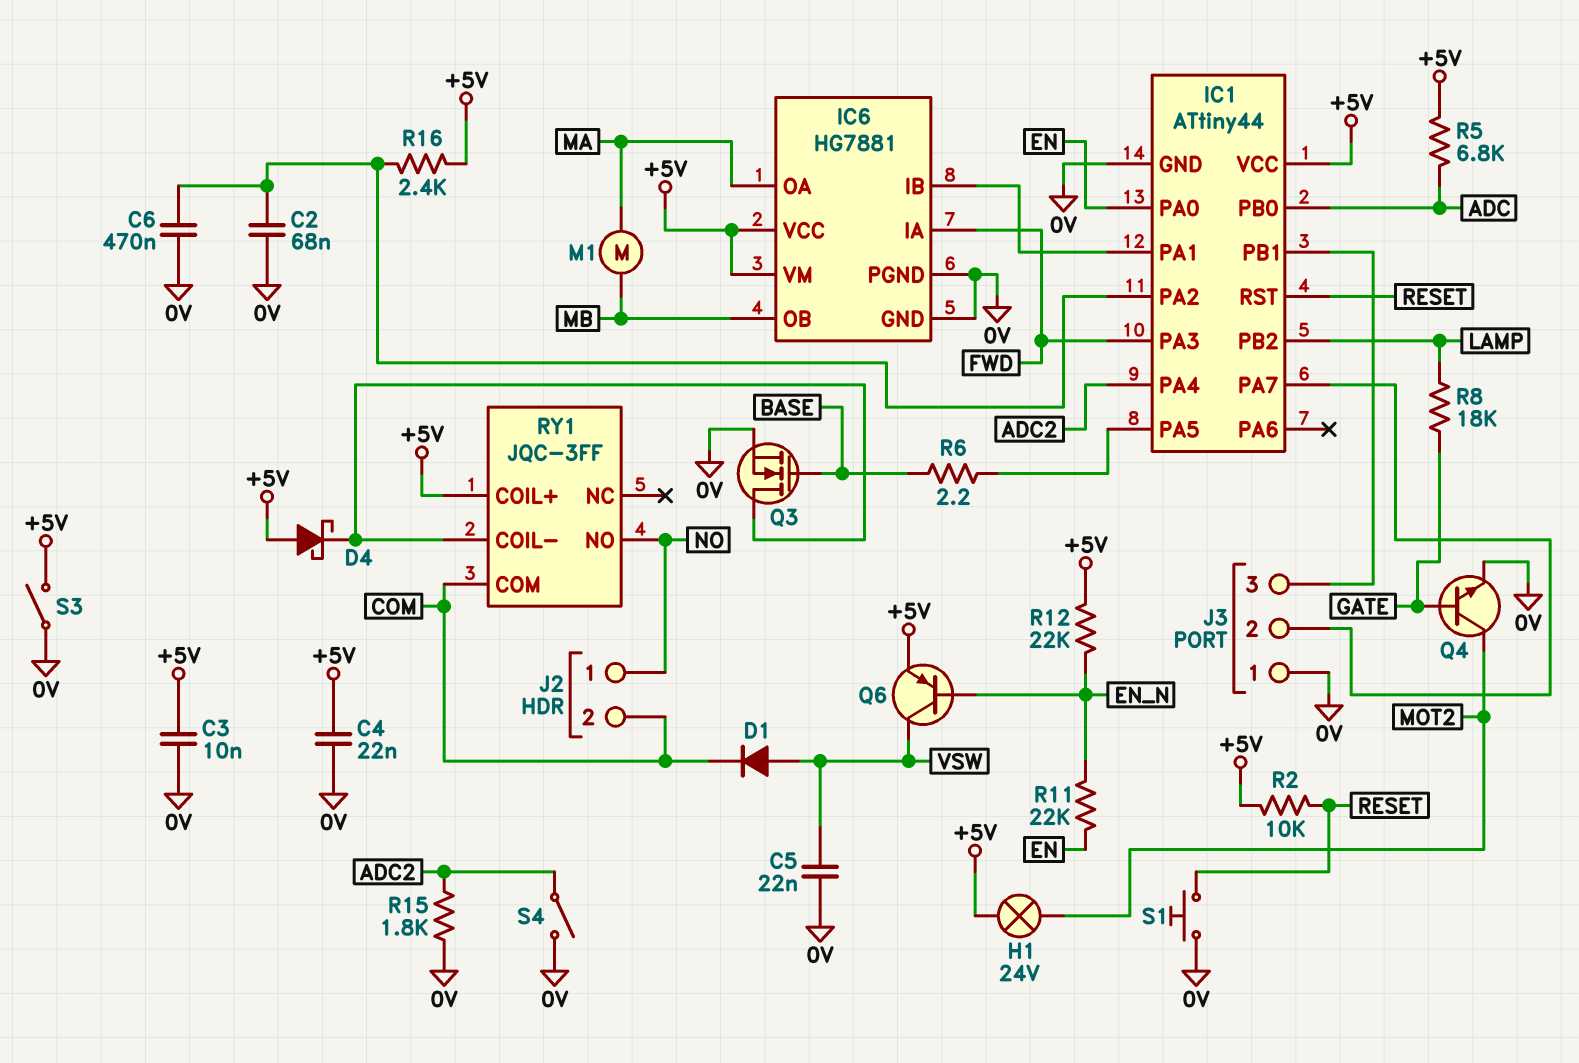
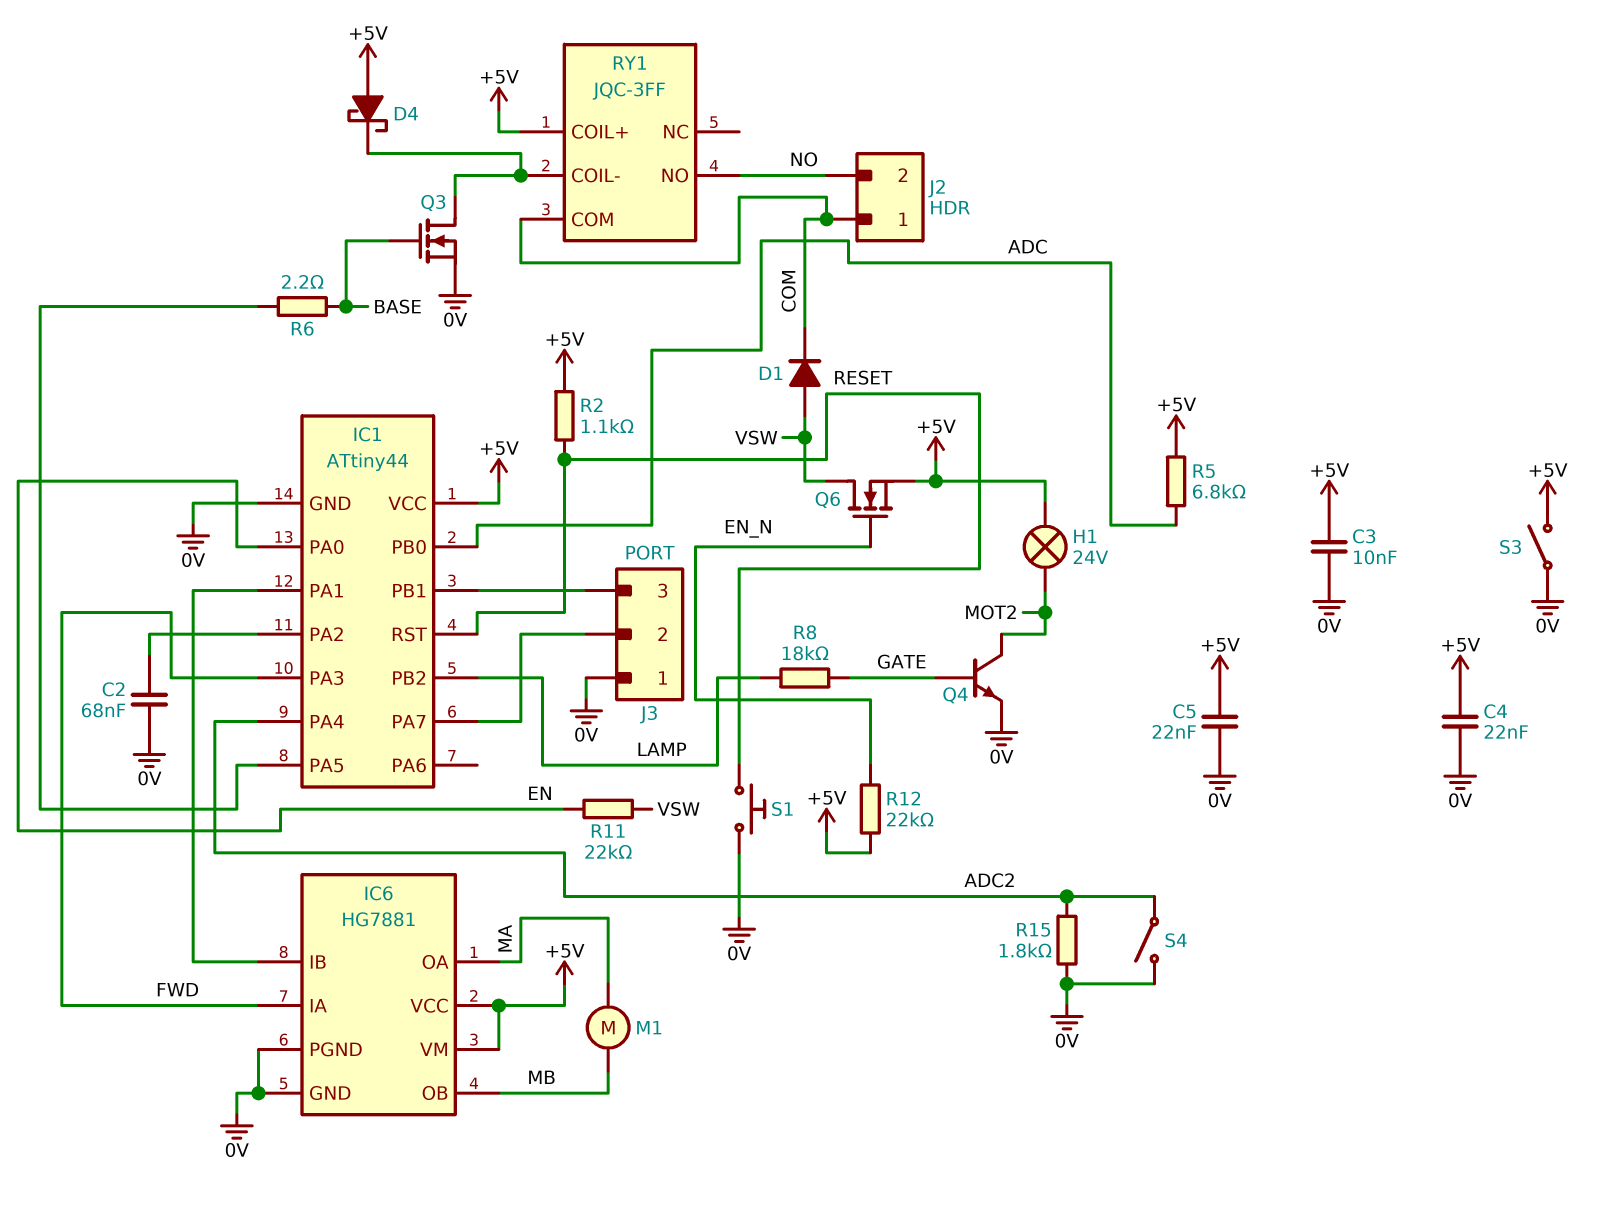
C5: 22nF (0V, VSW) -> 22nF (+5V, 0V)
C6: 470nF (0V, IC1/PA2) -> none
J2 pin 1: NO -> COM
J2 pin 2: COM -> NO
Q6: PNP (B EN_N, C VSW, E +5V) -> NMOS (G EN_N, D VSW, S +5V)
R2: 10k (+5V, RESET) -> 1.1k (+5V, RESET)
R11: 22k (EN, EN_N) -> 22k (EN, VSW)
R16: 2.4k (+5V, IC1/PA2) -> none

